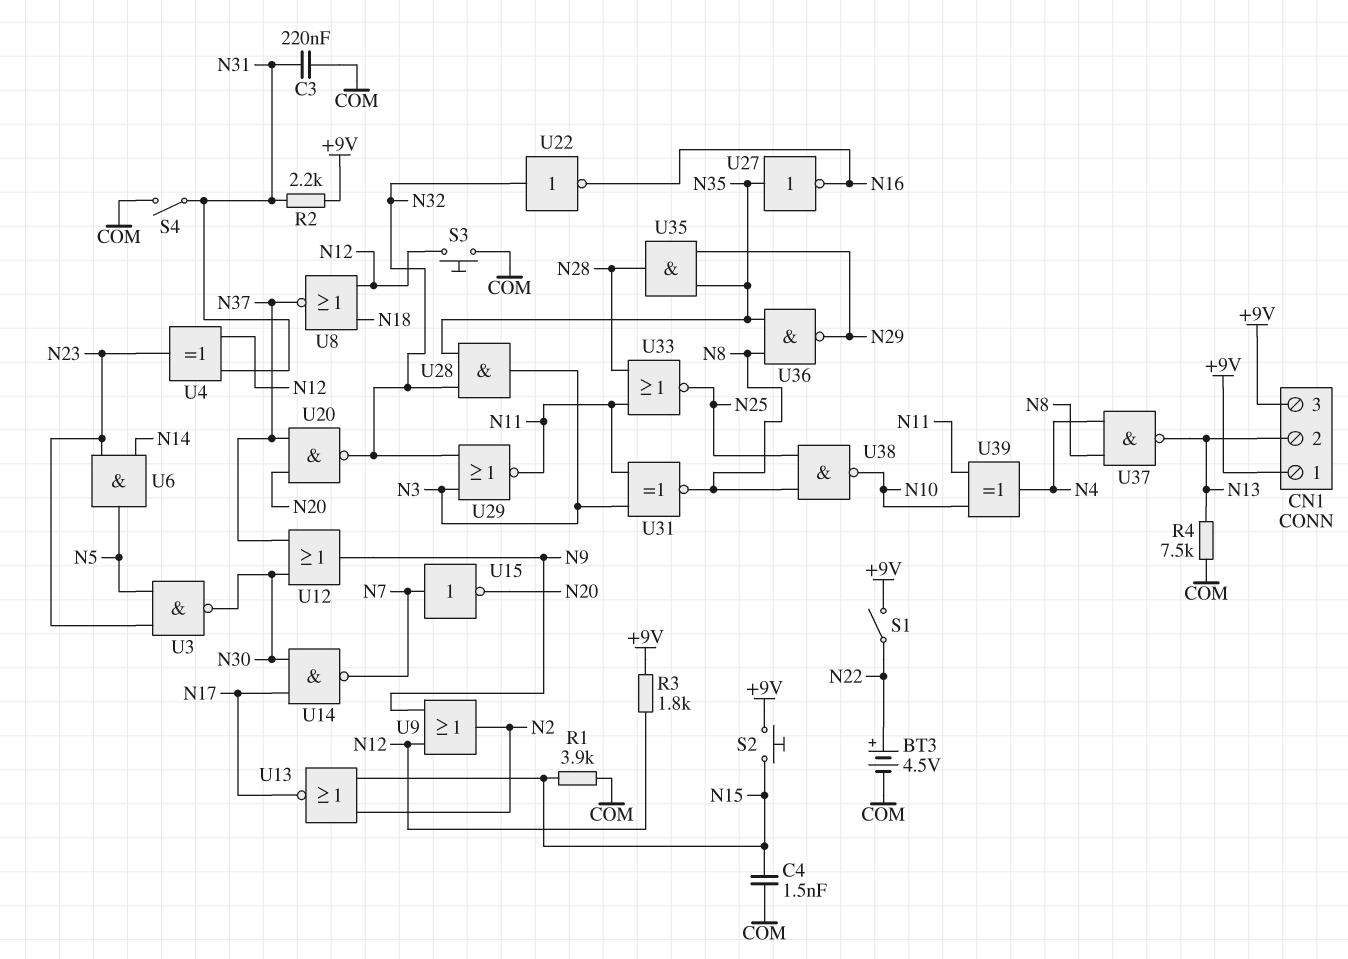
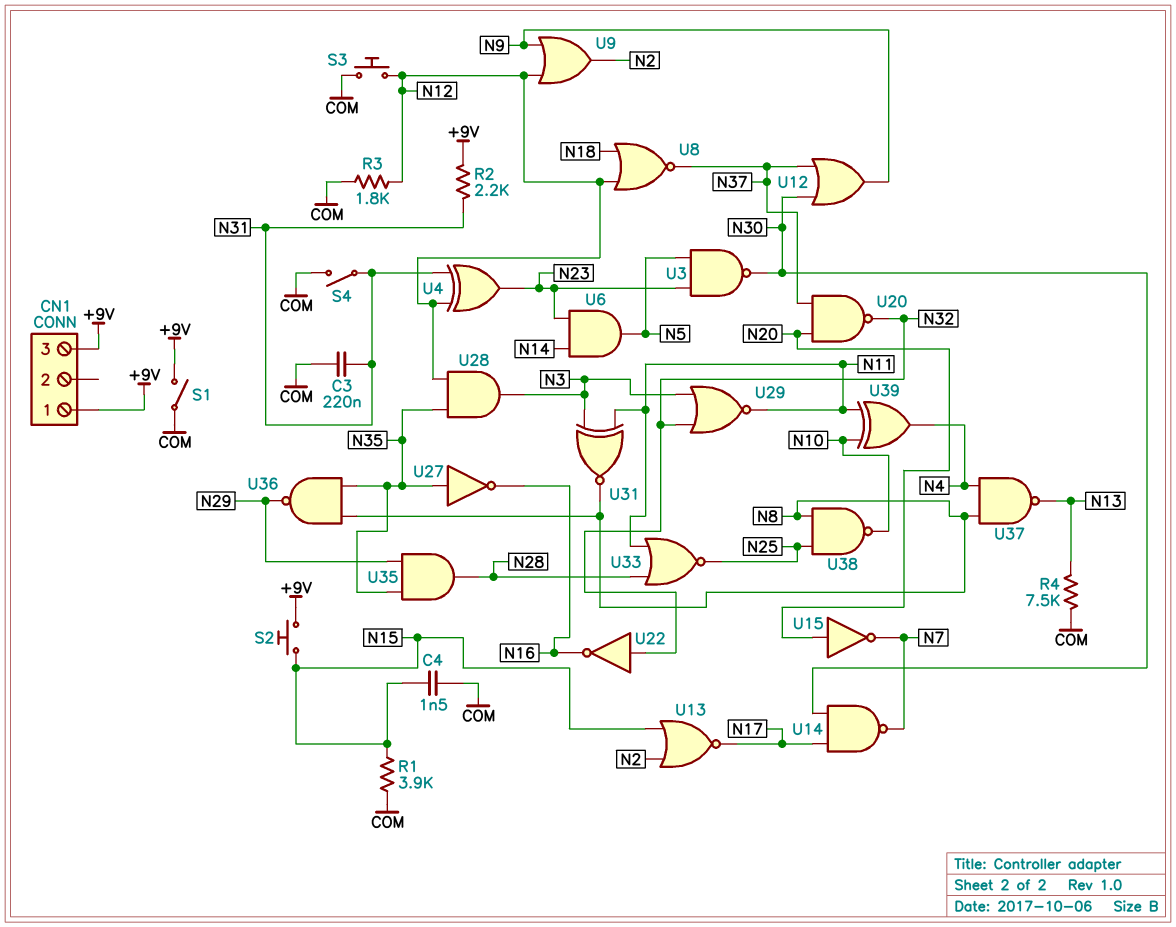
BT3: 4.5V (plus N22, minus COM) -> none
CN1 pin 2: N13 -> none
R3: 1.8k (+9V, N12) -> 1.8k (COM, N12)
S1: switch (+9V, N22) -> switch (+9V, COM)
U15: NOT (in N7, out N20) -> NOT (in N20, out N7)
U28: AND (in N32, in N35, out N3) -> AND (in N12, in N35, out N3)

